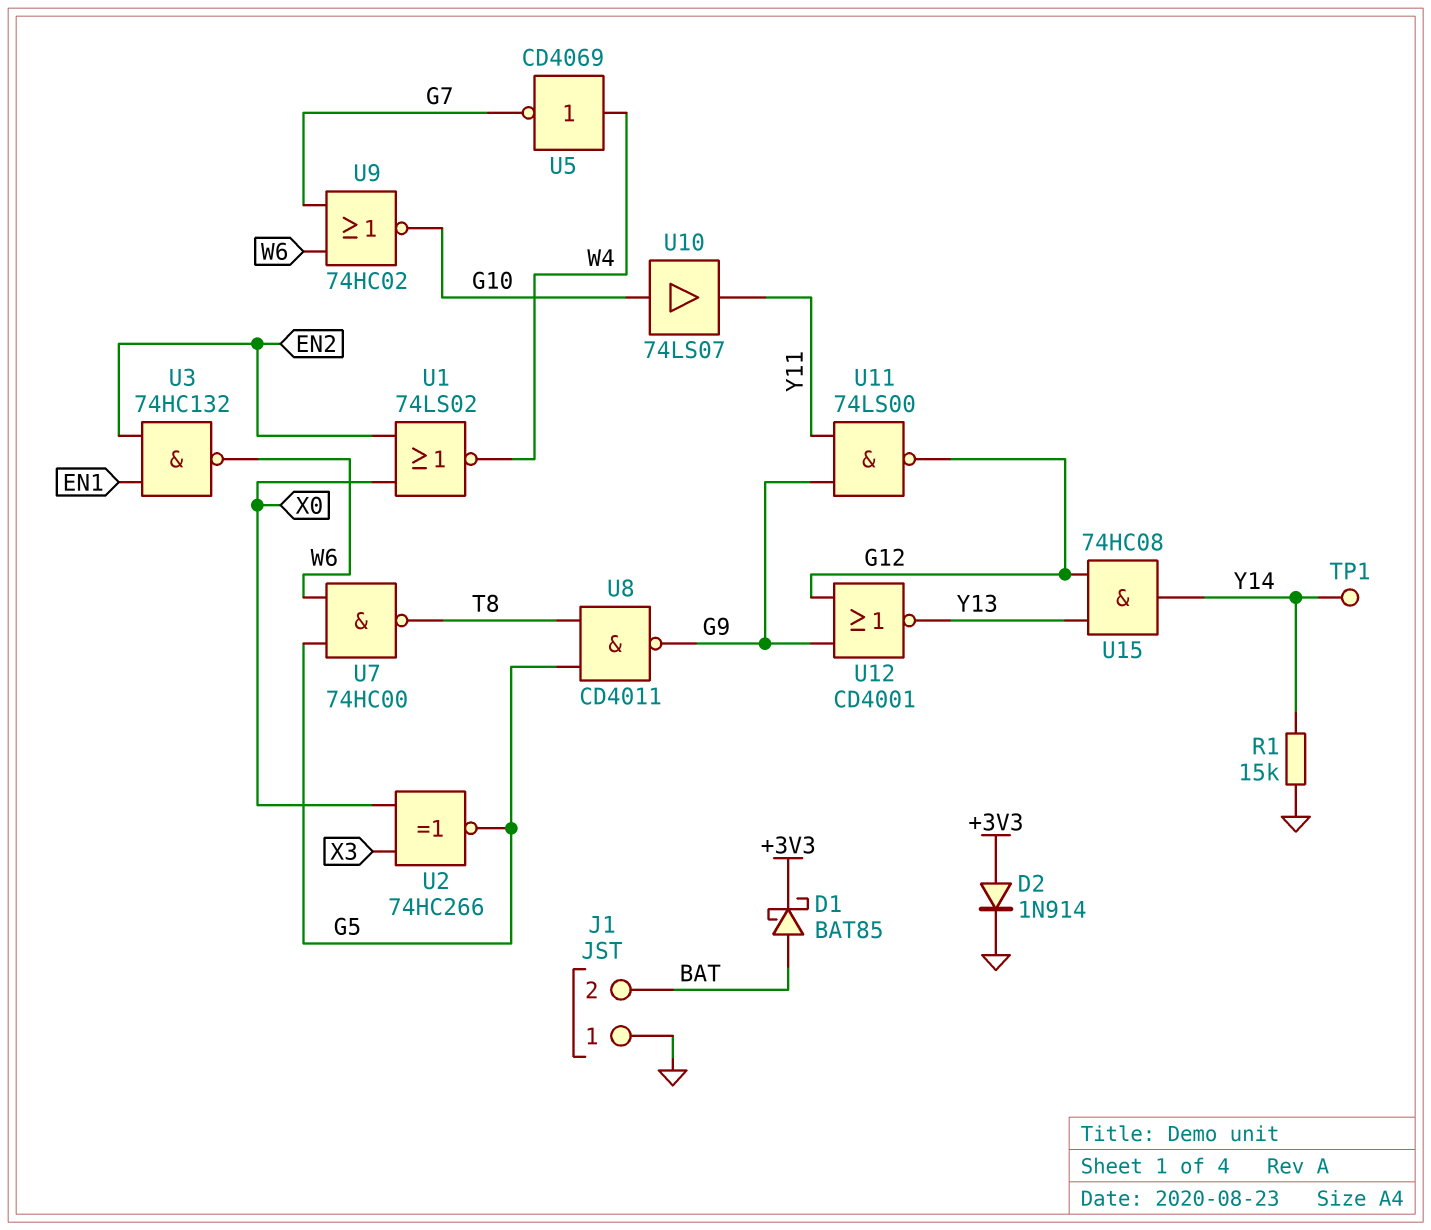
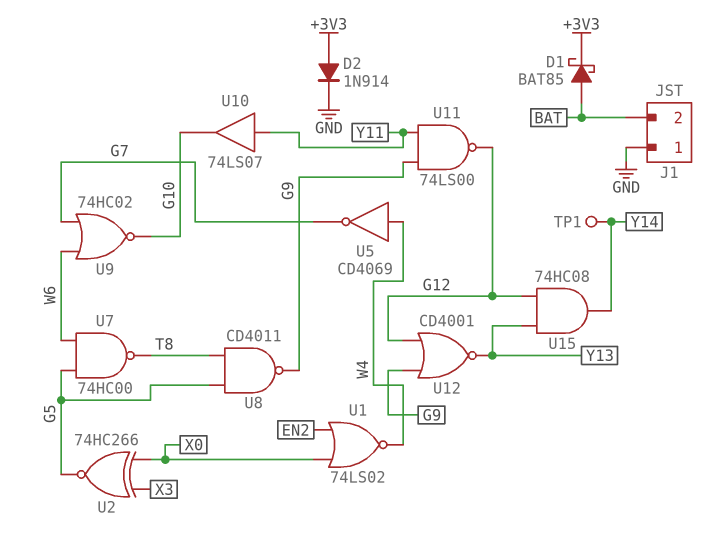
R1: 15k (GND, Y14) -> none
U3: NAND 74HC132 (in EN1, in EN2, out W6) -> none
U10: buffer 74LS07 (in G10, out Y11) -> buffer 74LS07 (in Y11, out G10)

